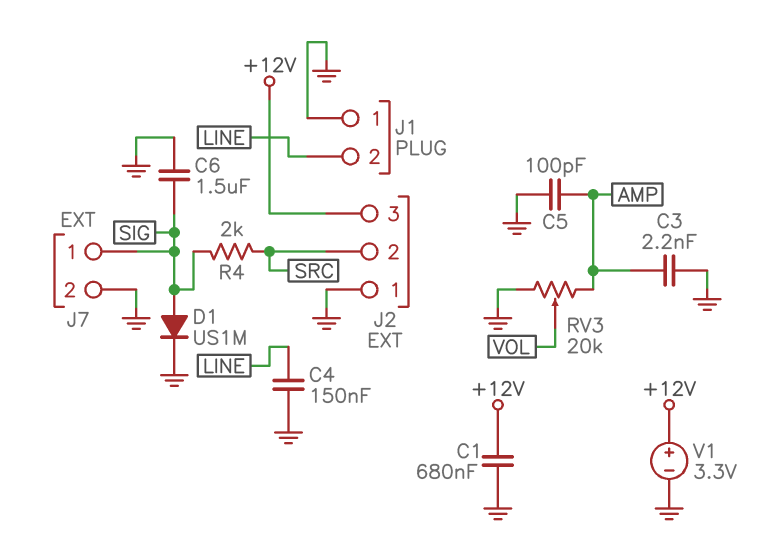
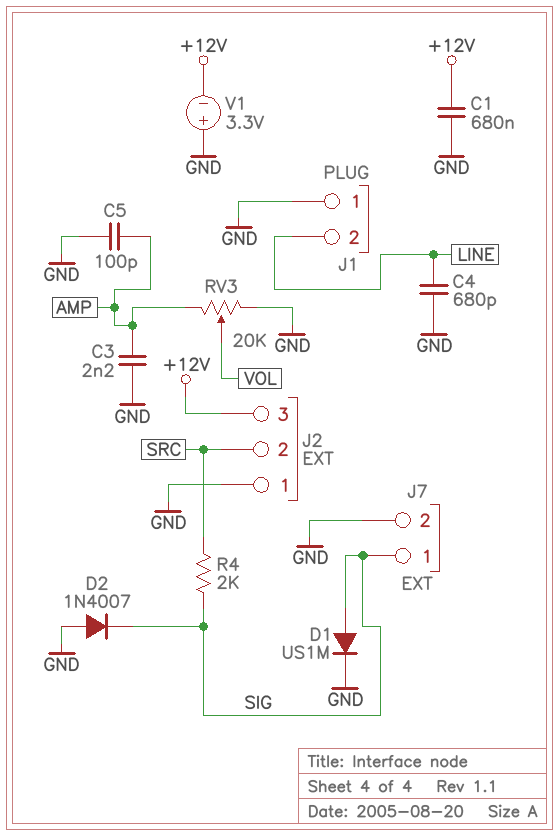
C4: 150nF (GND, LINE) -> 680pF (GND, LINE)
C6: 1.5uF (GND, SIG) -> none
D2: none -> diode 1N4007 (A GND, K SIG)
V1: 3.3V (plus +12V, minus GND) -> 3.3V (plus GND, minus +12V)

